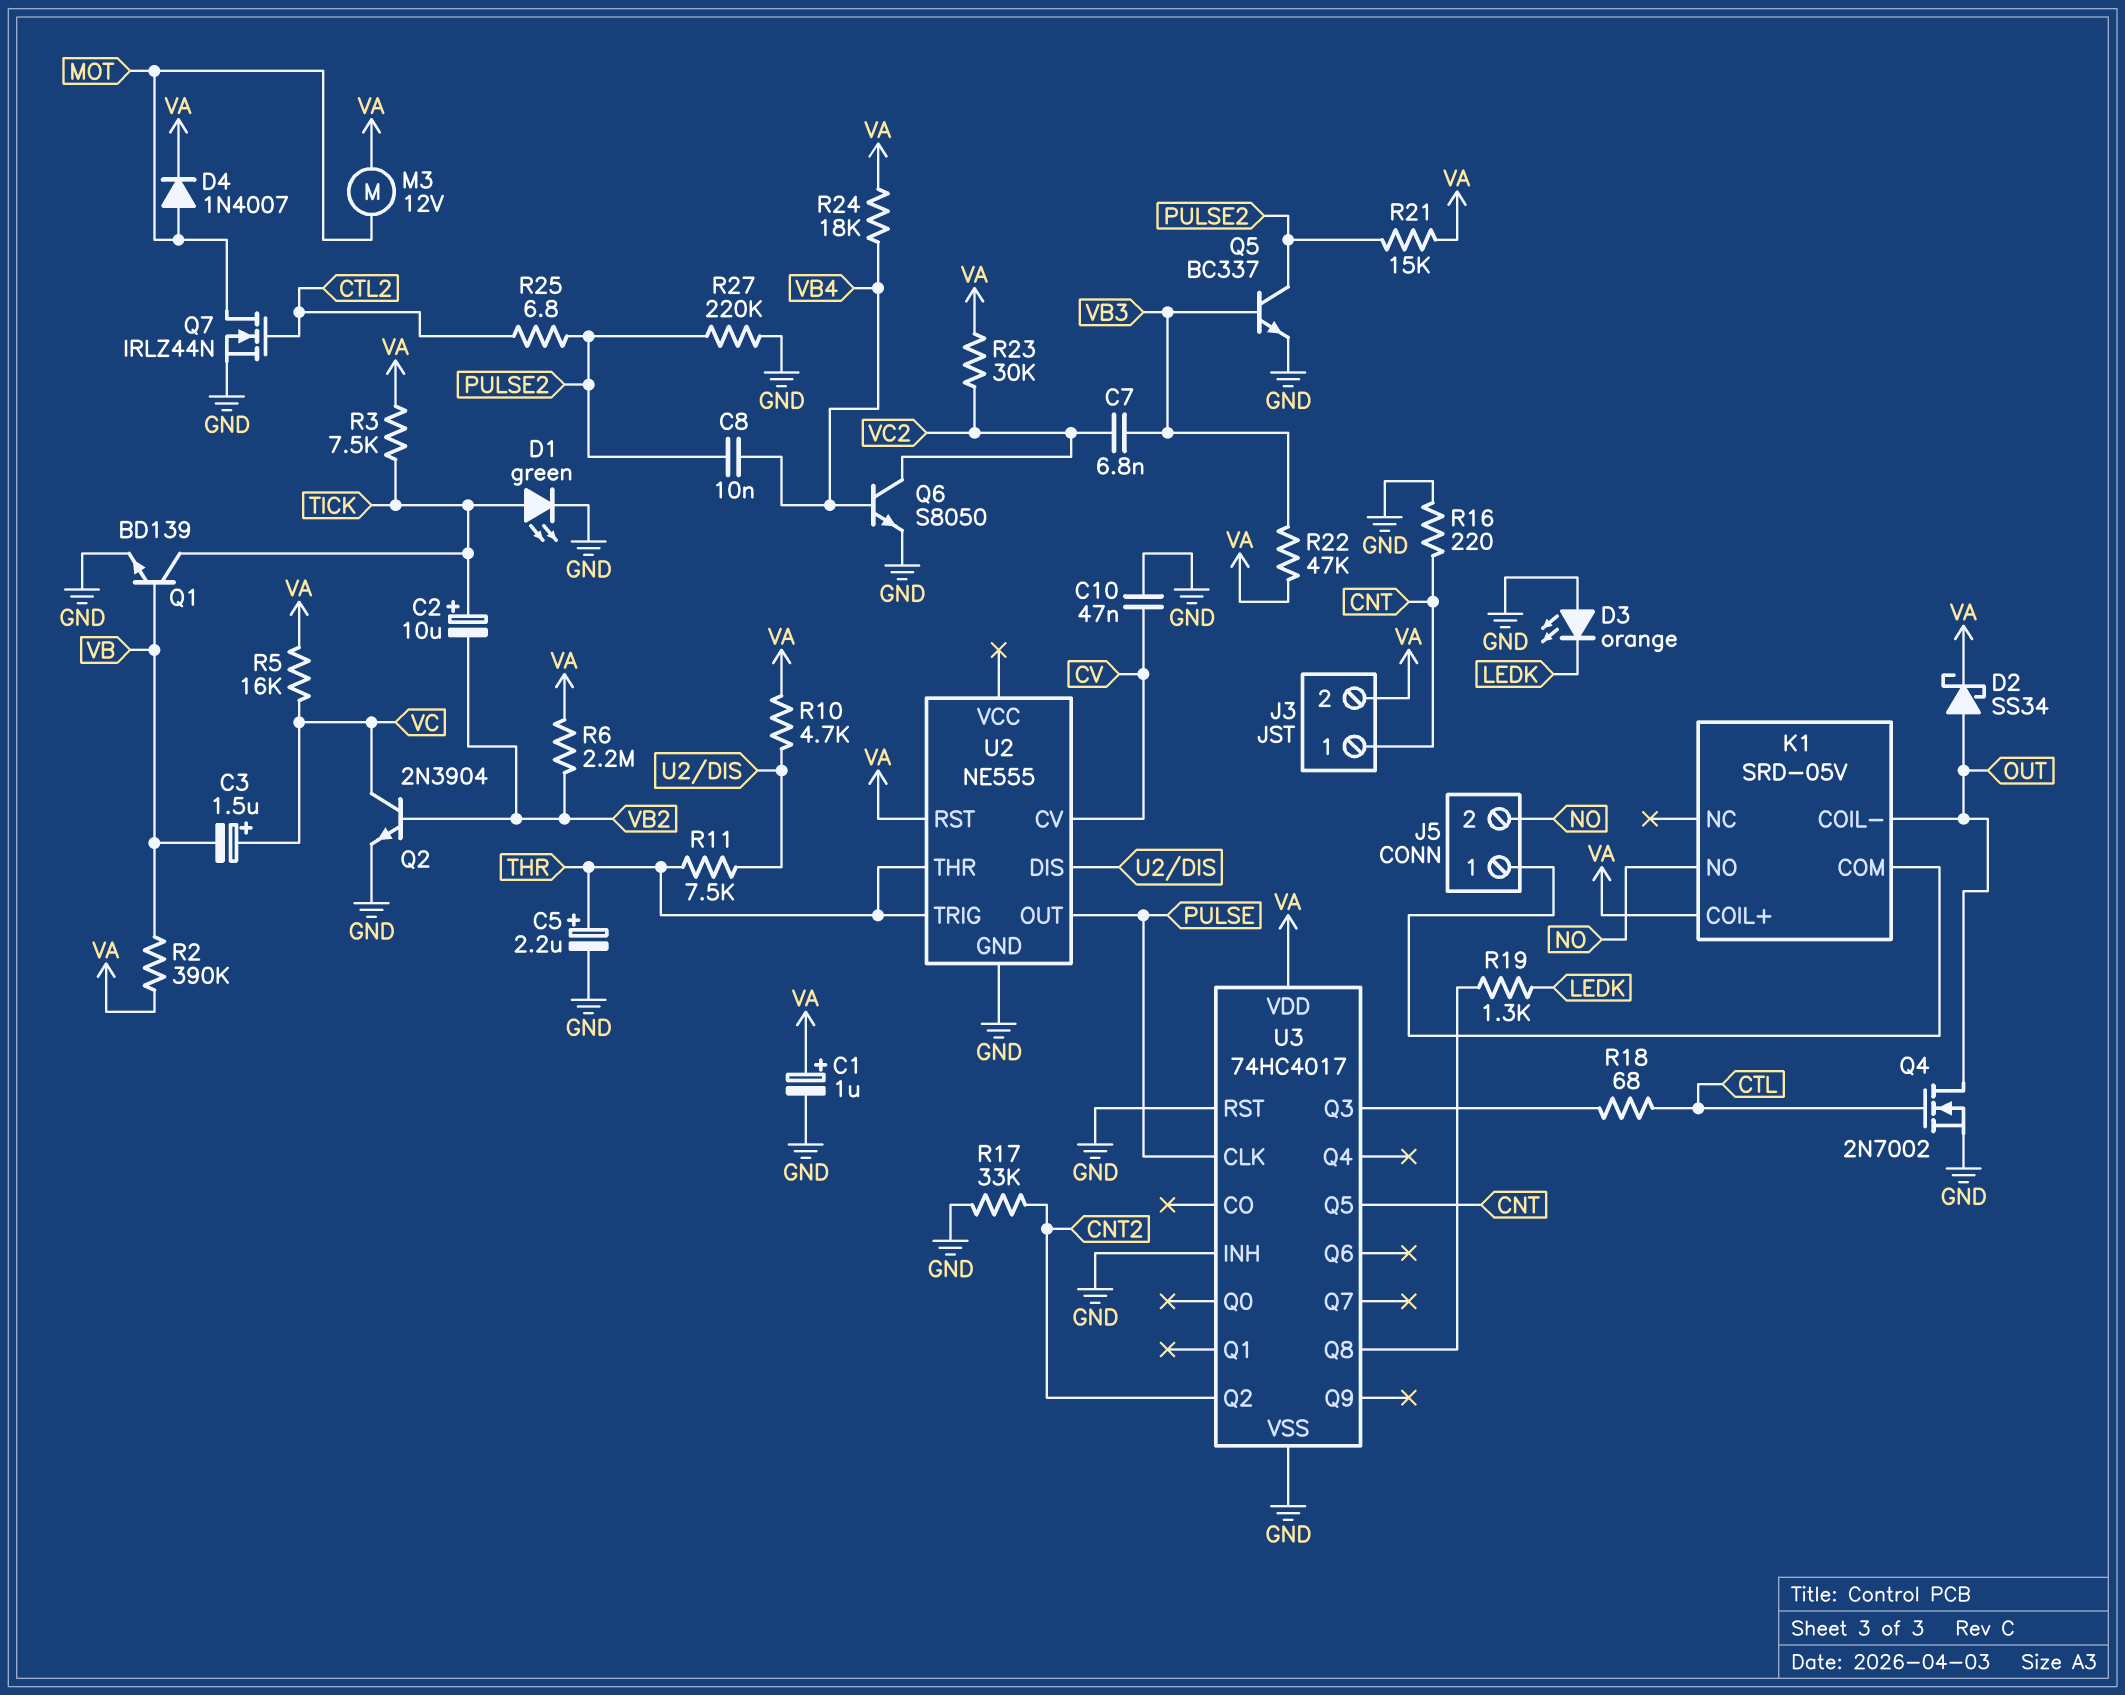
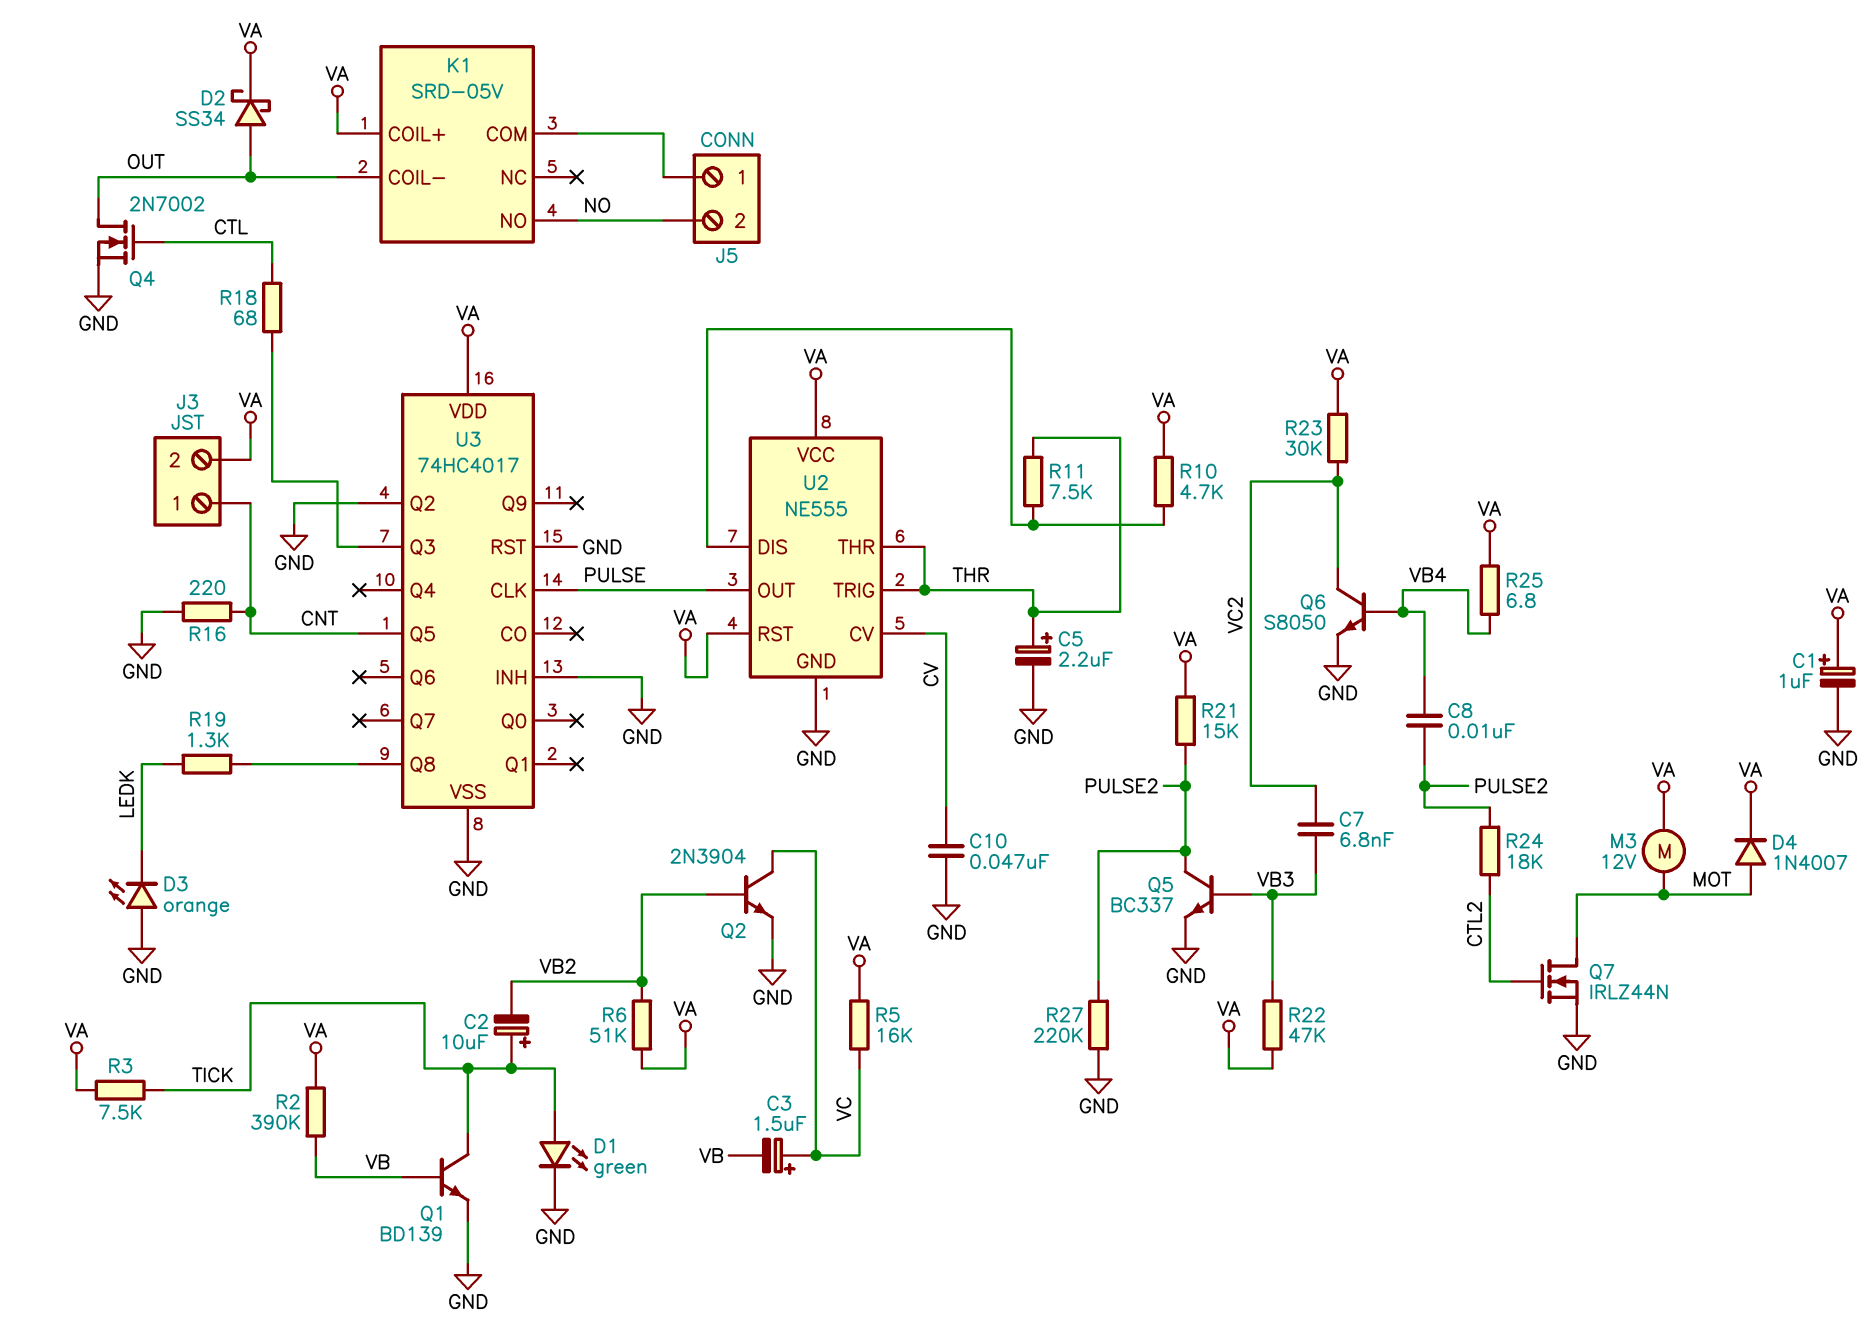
R6: 2.2M (VA, VB2) -> 51k (VA, VB2)
R17: 33k (CNT2, GND) -> none
R24: 18k (VA, VB4) -> 18k (CTL2, PULSE2)
R25: 6.8 (CTL2, PULSE2) -> 6.8 (VA, VB4)
U2 pin VCC: none -> VA
U3 pin Q2: CNT2 -> GND

